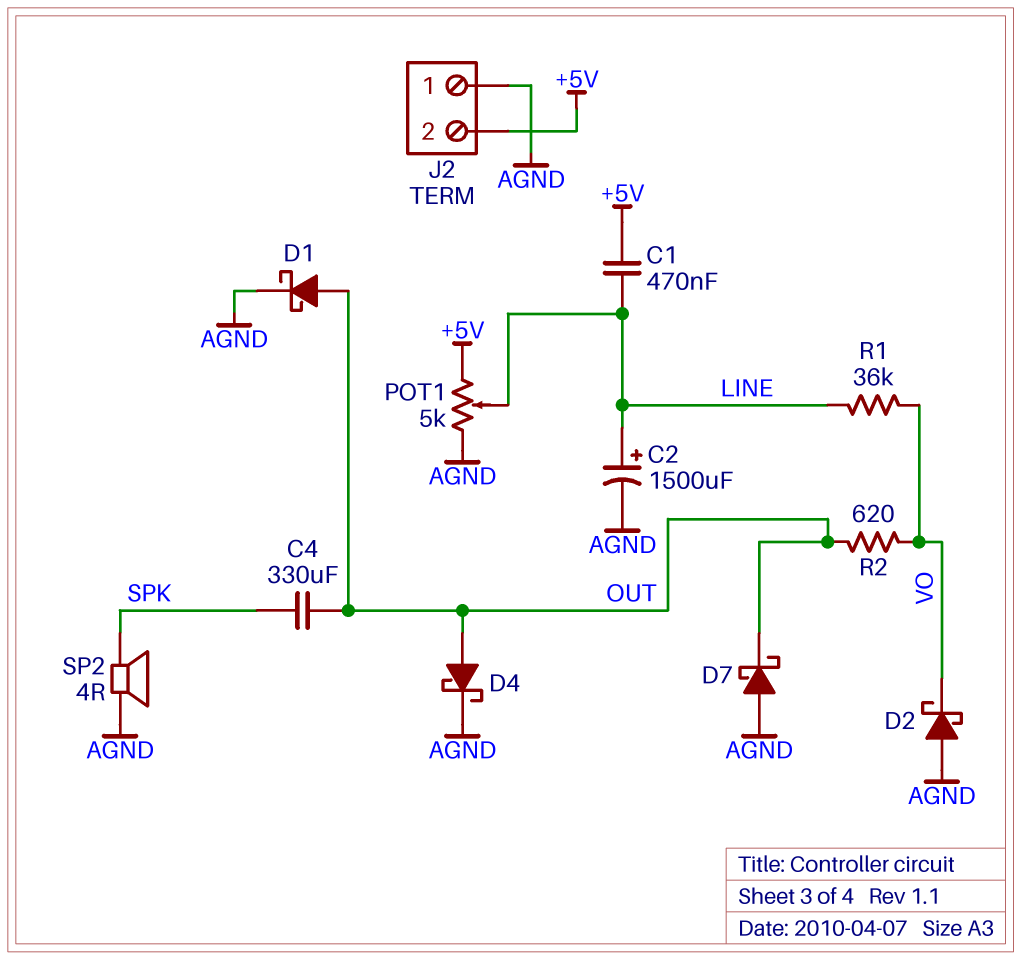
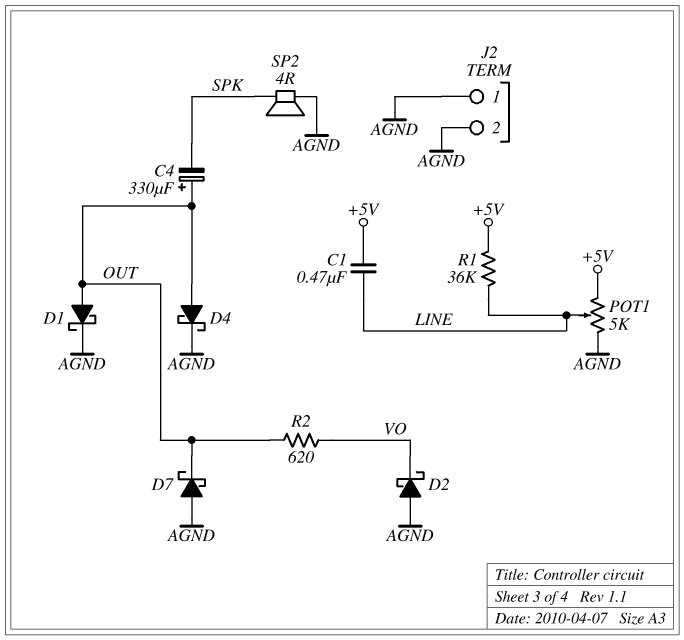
C2: 1500uF (plus LINE, minus AGND) -> none
C4: 330uF (OUT, SPK) -> 330uF (plus OUT, minus SPK)
J2 pin 2: +5V -> AGND
R1: 36k (LINE, VO) -> 36k (+5V, LINE)

